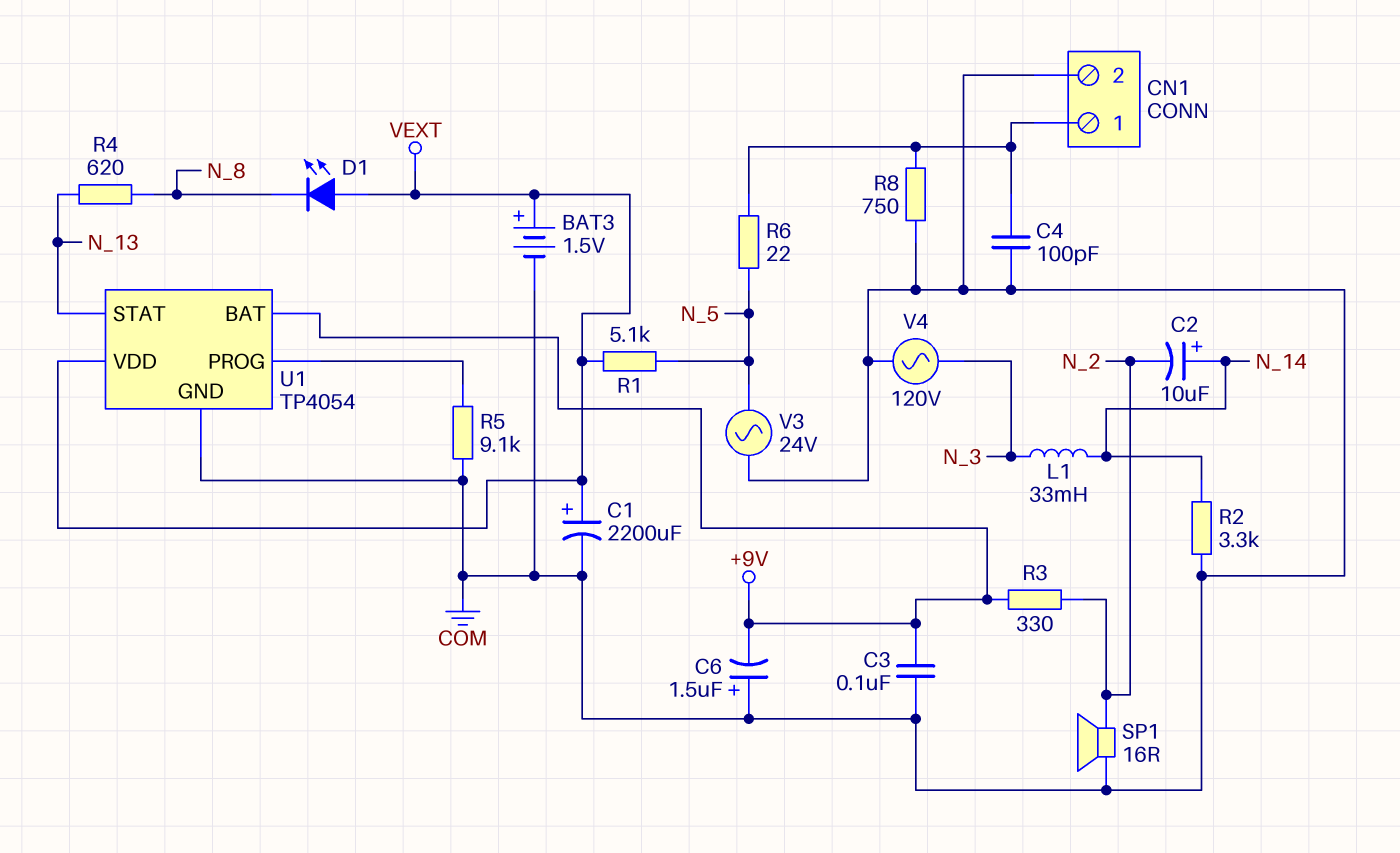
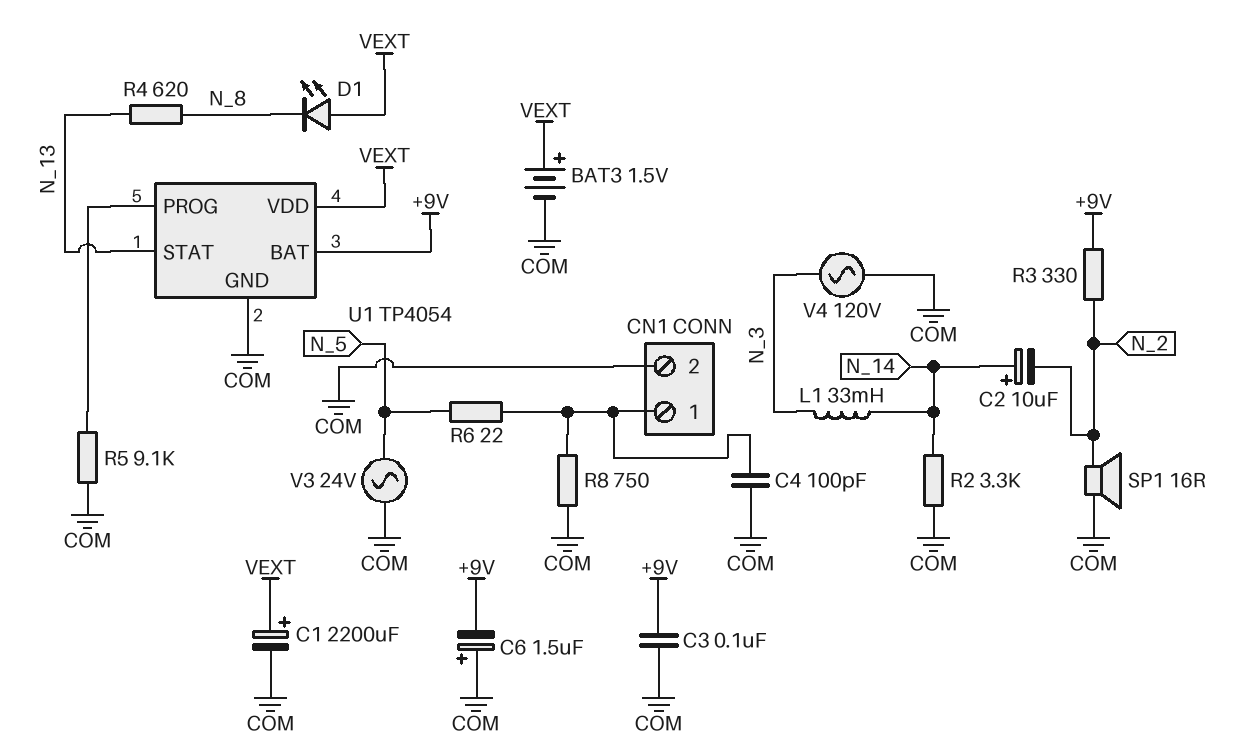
R1: 5.1k (N_5, VEXT) -> none

